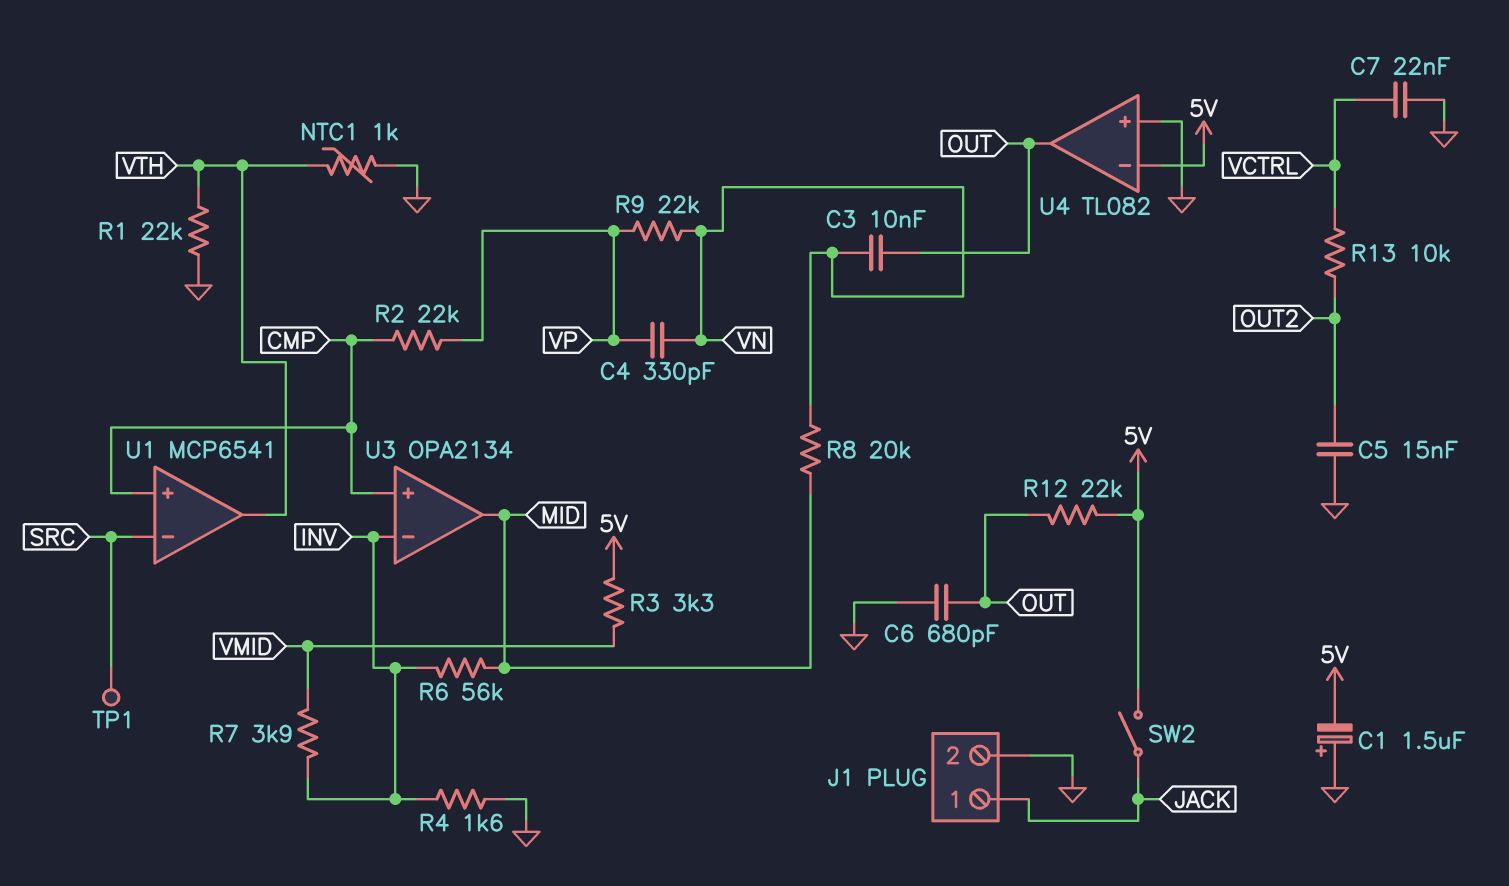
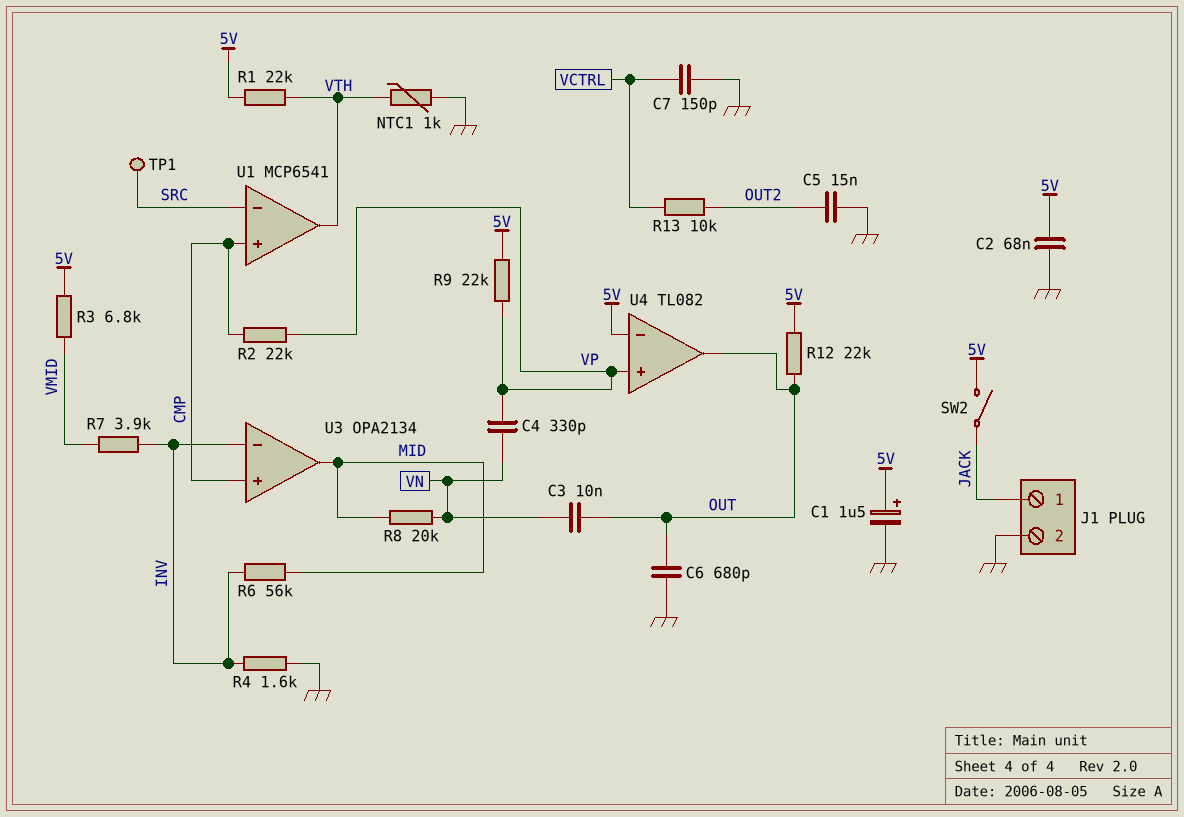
C1: 1.5uF (plus GND, minus 5V) -> 1.5uF (plus 5V, minus GND)
C2: none -> 68nF (5V, GND)
C7: 22nF (GND, VCTRL) -> 150pF (GND, VCTRL)
R1: 22k (GND, VTH) -> 22k (5V, VTH)
R3: 3.3k (5V, VMID) -> 6.8k (5V, VMID)
R9: 22k (VN, VP) -> 22k (5V, VP)
U4 pin in+: GND -> VP

